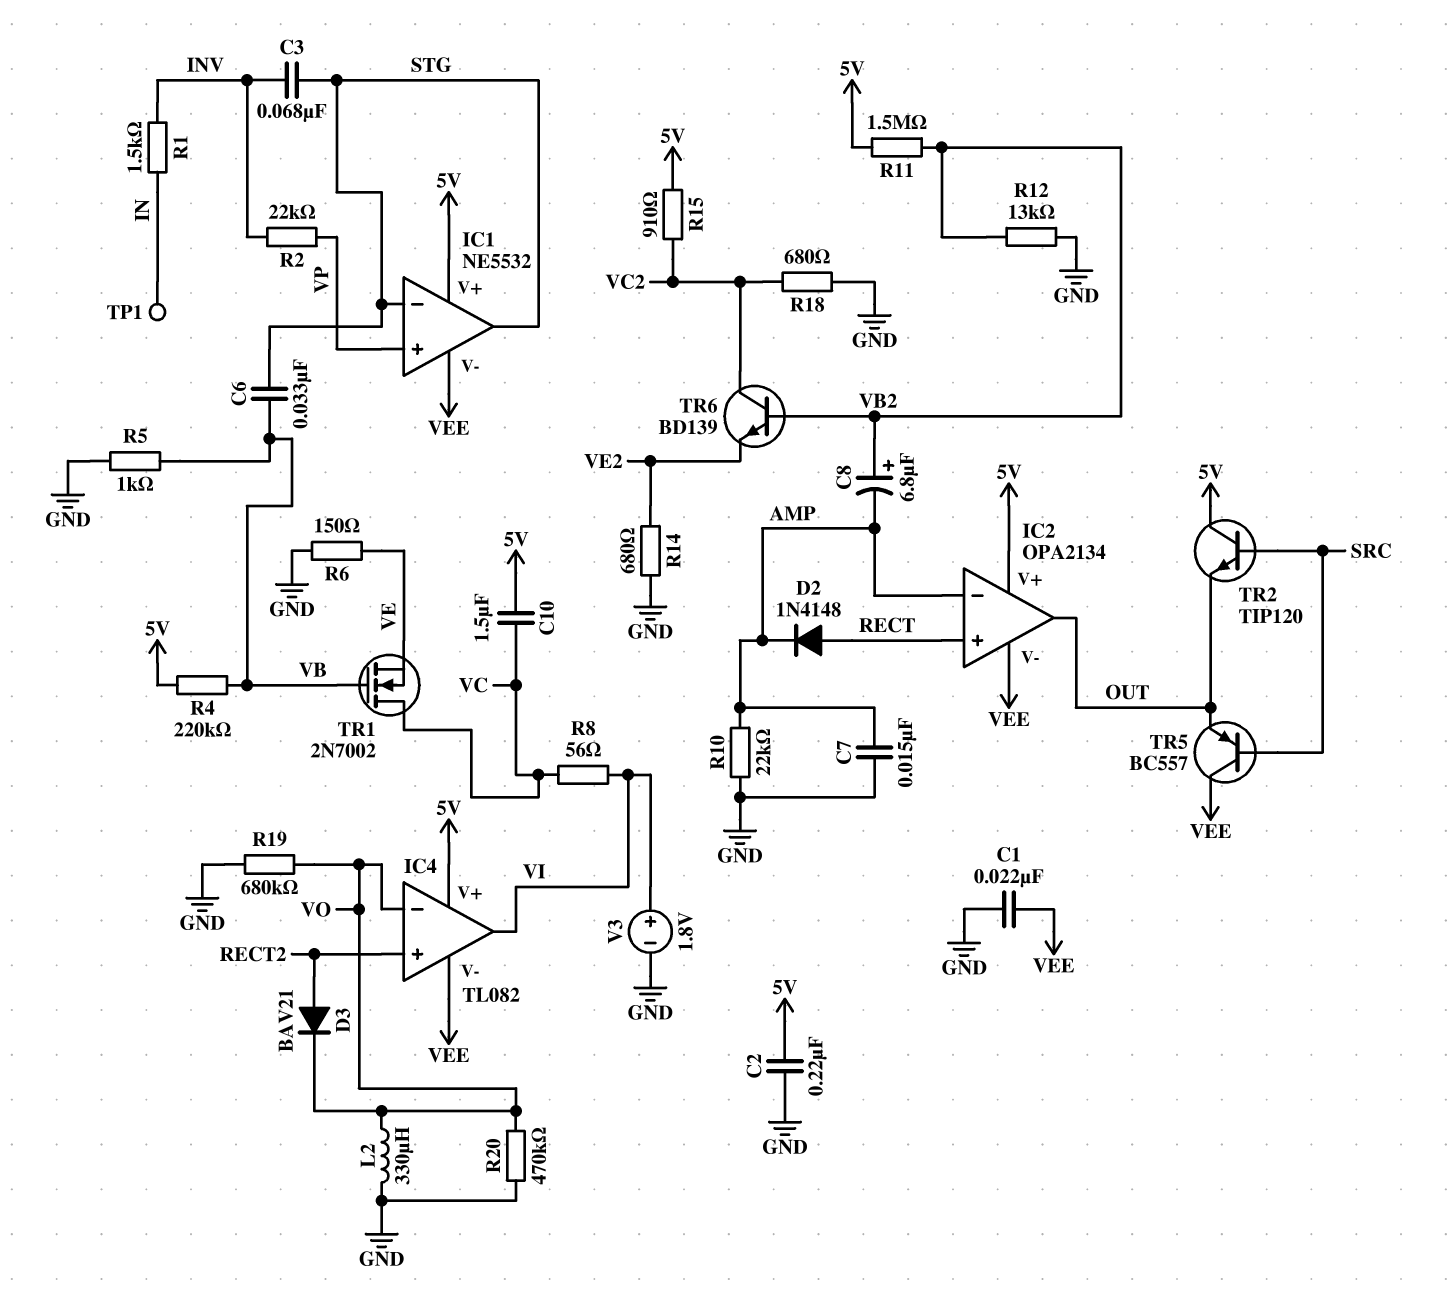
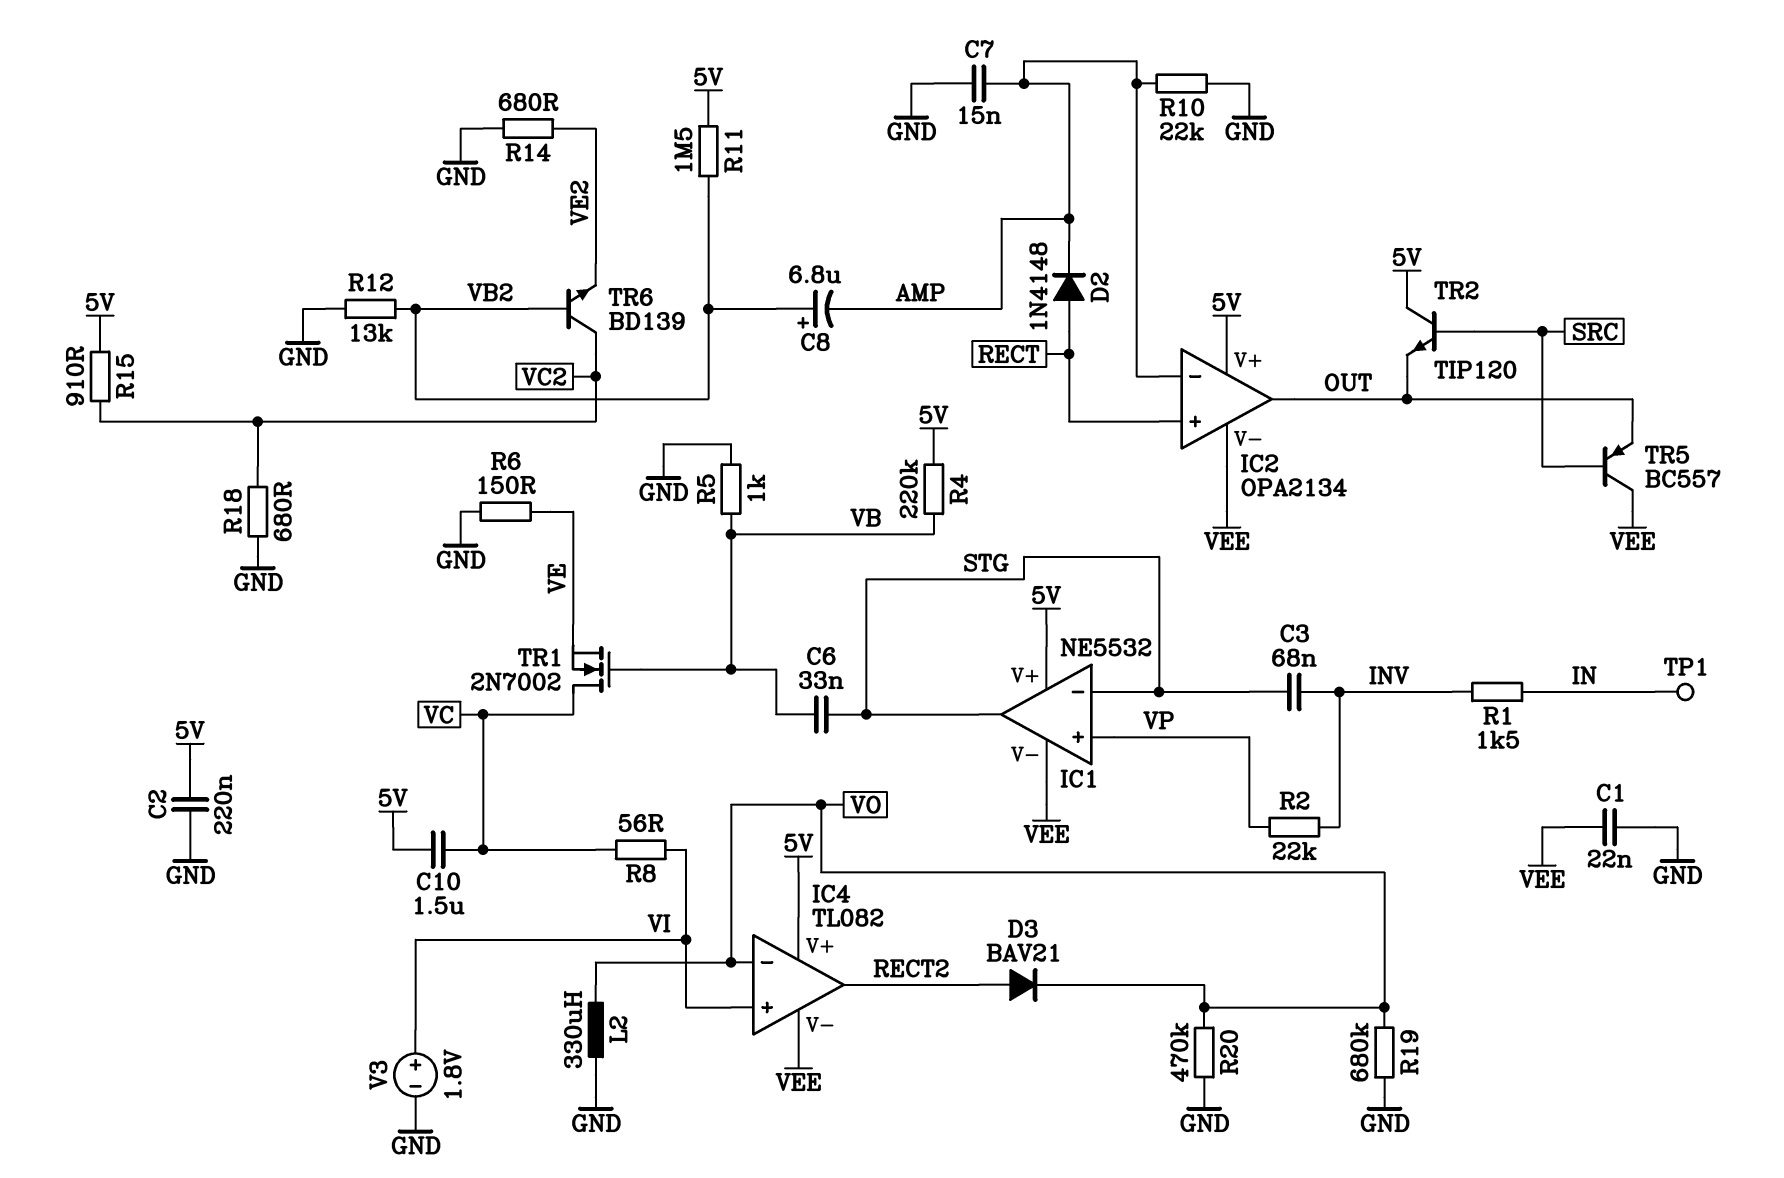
IC4 pin in+: RECT2 -> VI
IC4 pin out: VI -> RECT2

